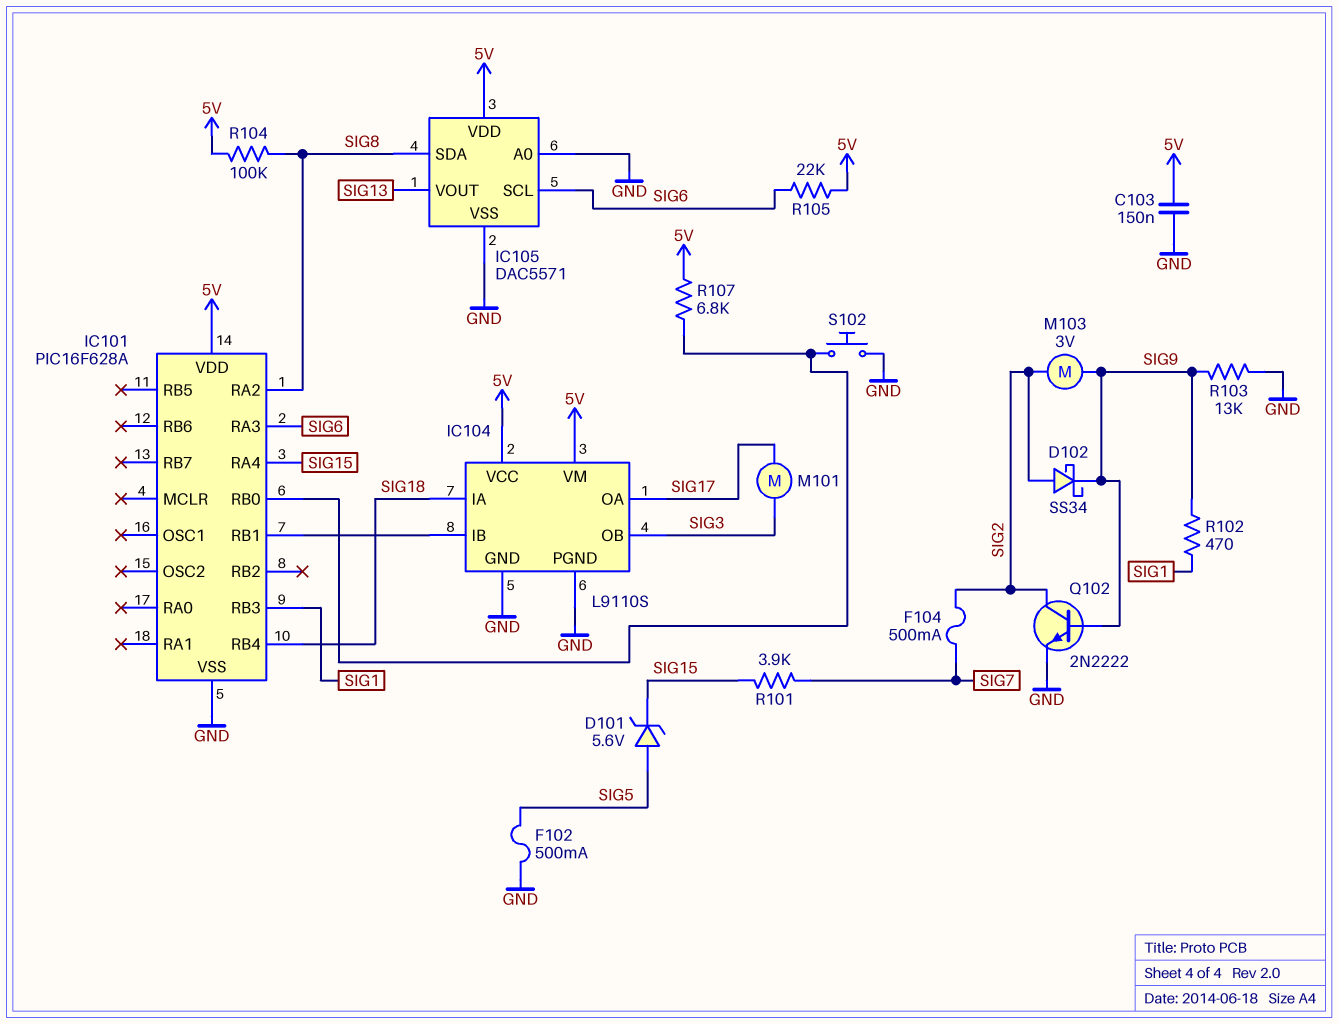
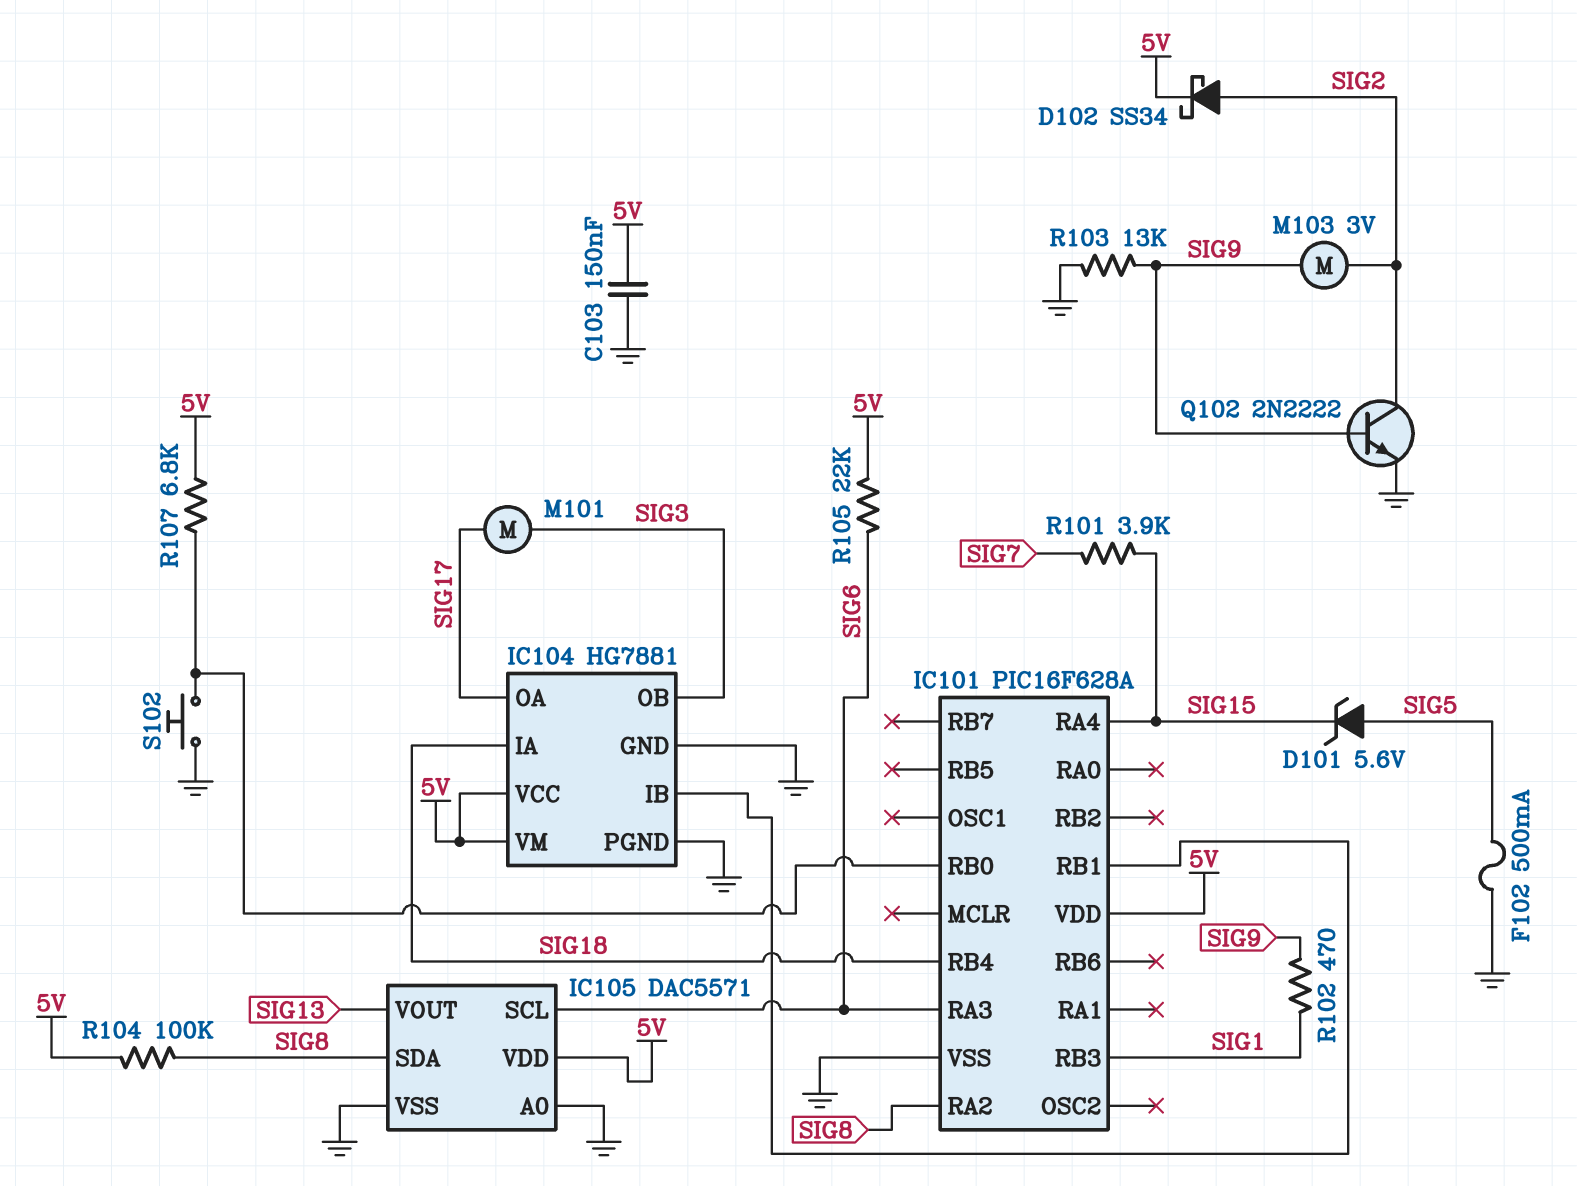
D102: schottky SS34 (A SIG2, K SIG9) -> schottky SS34 (A SIG2, K 5V)
F104: 500mA (SIG2, SIG7) -> none
IC104: L9110S -> HG7881

